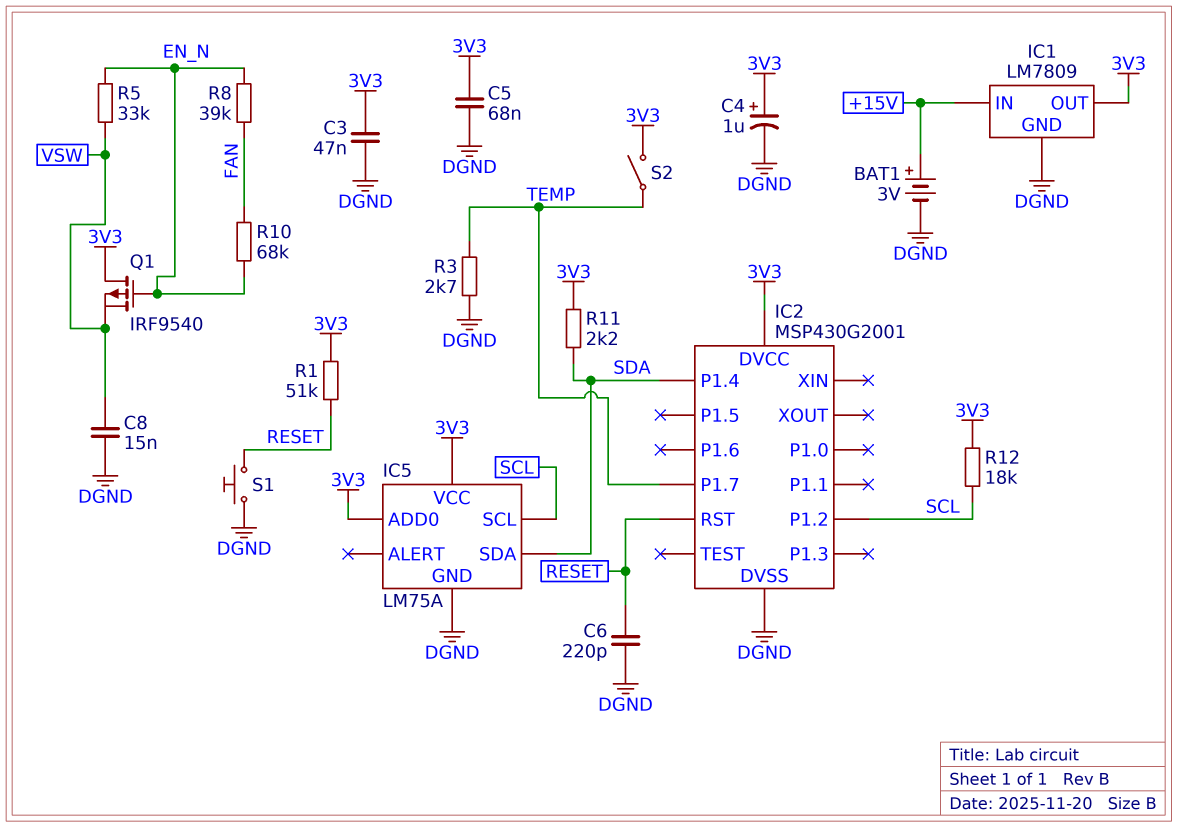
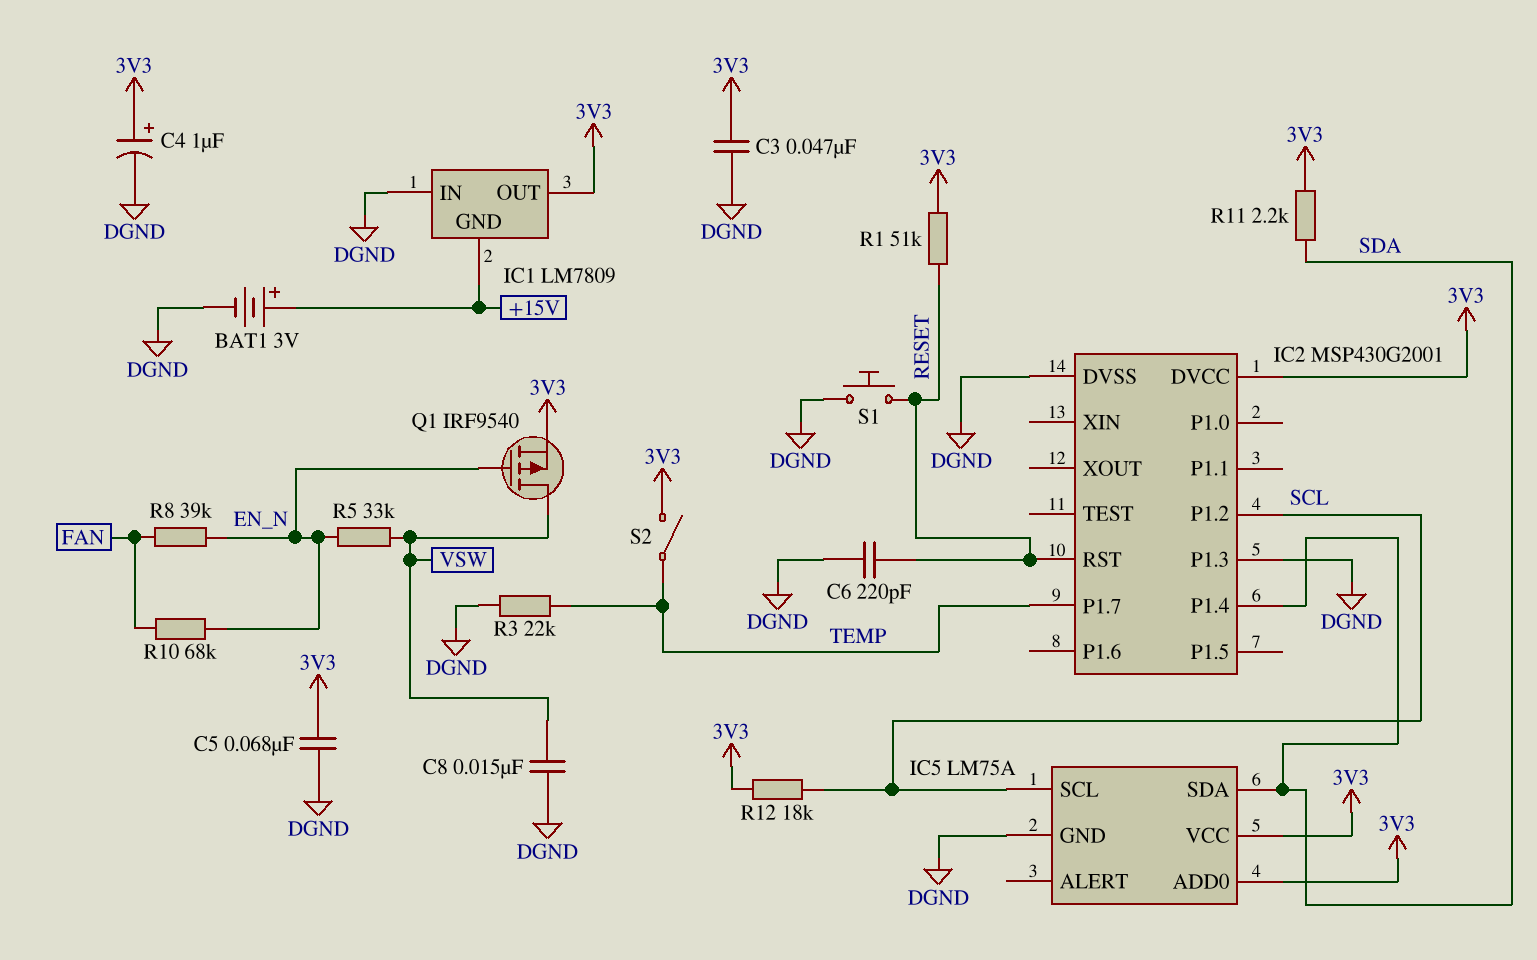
IC1 pin GND: DGND -> +15V
IC1 pin IN: +15V -> DGND
IC2 pin P1.3: none -> DGND
Q1: PMOS IRF9540 (G EN_N, D 3V3, S VSW) -> PMOS IRF9540 (G EN_N, D VSW, S 3V3)
R3: 2.7k (DGND, TEMP) -> 22k (DGND, TEMP)

